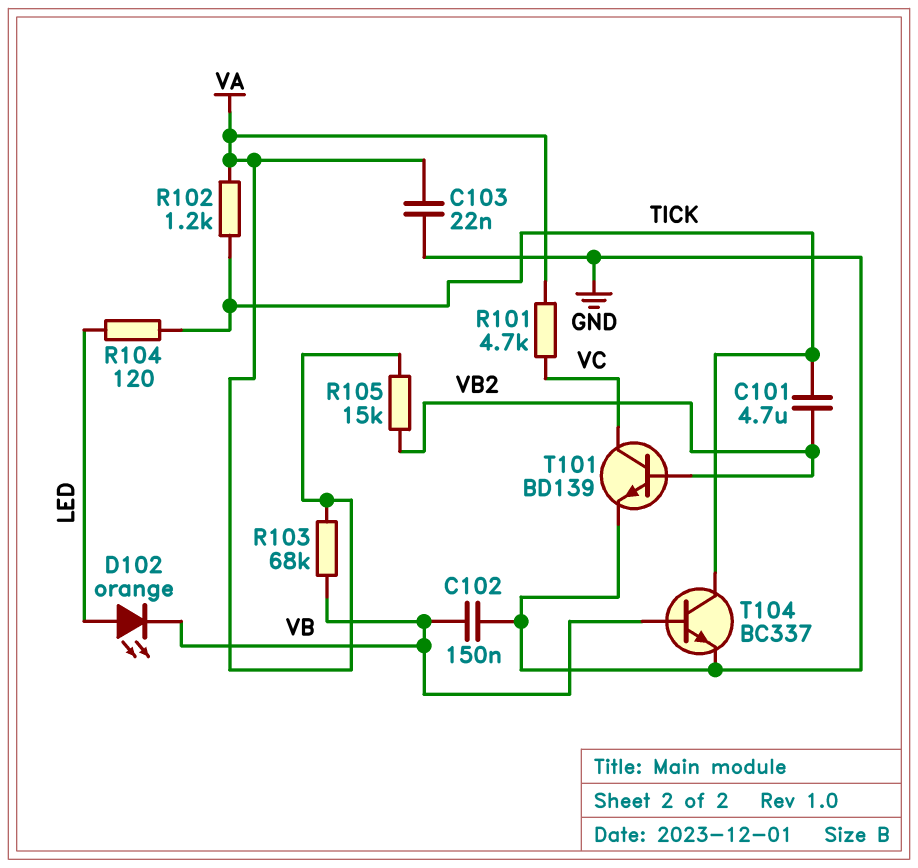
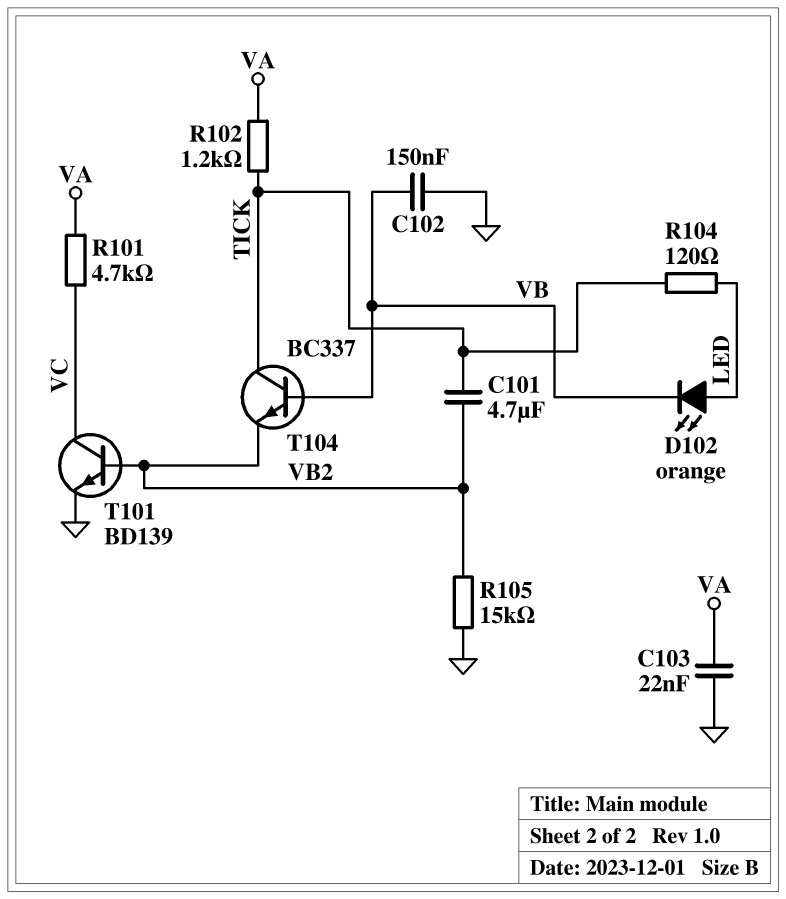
R103: 68k (VA, VB) -> none
R105: 15k (VA, VB2) -> 15k (GND, VB2)
T104: NPN BC337 (B VB, C TICK, E GND) -> NPN BC337 (B VB, C TICK, E VB2)

